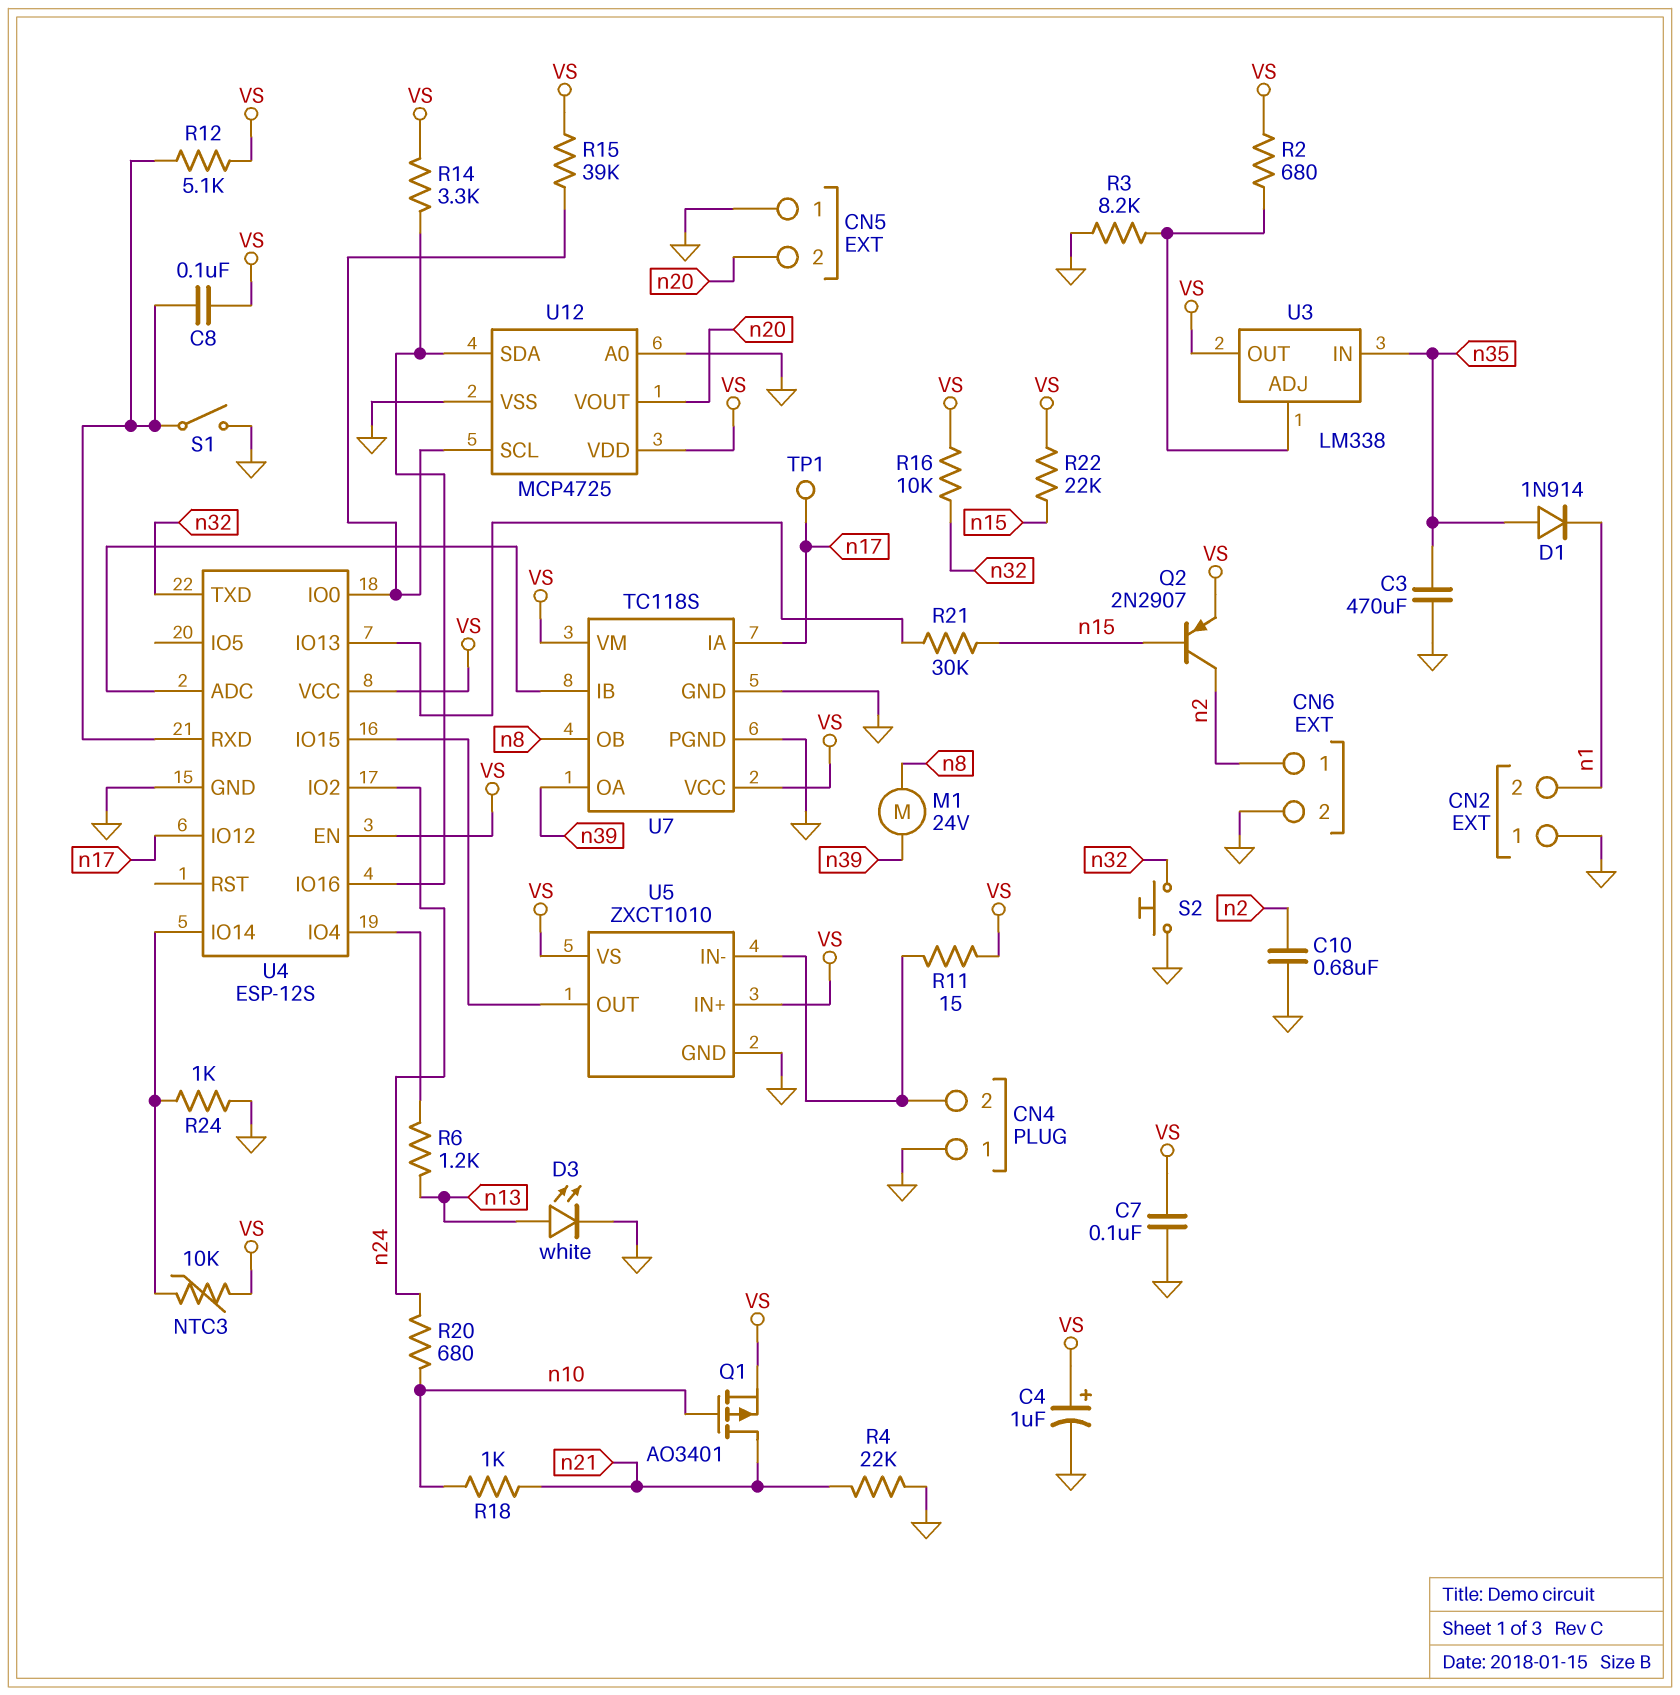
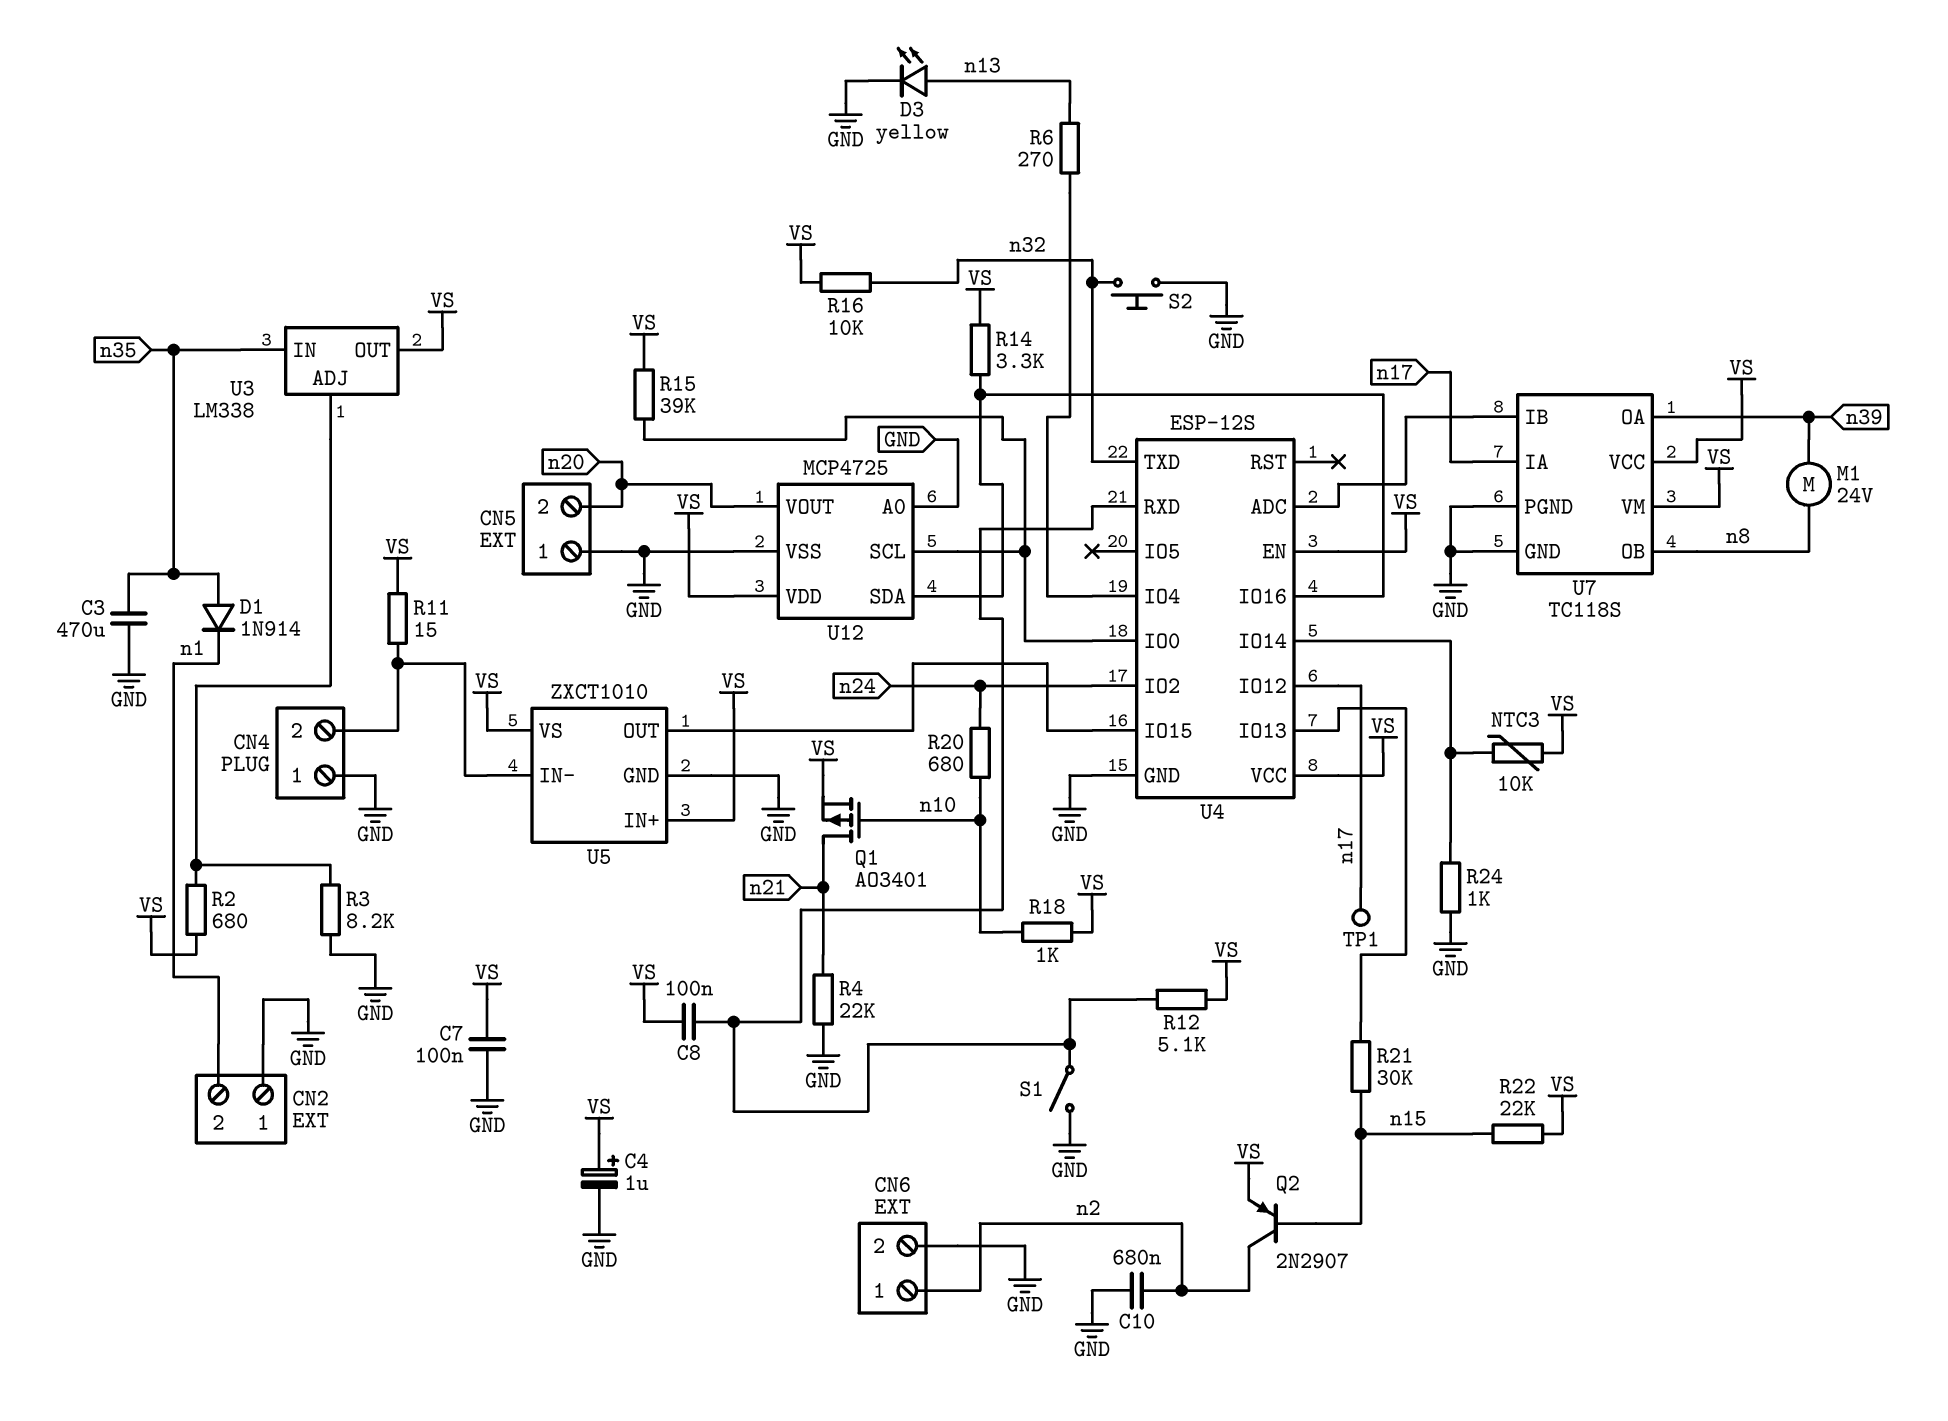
D3: LED white (A n13, K GND) -> LED yellow (A n13, K GND)
R6: 1.2k (U4/IO4, n13) -> 270 (U4/IO4, n13)
R18: 1k (n10, n21) -> 1k (VS, n10)

